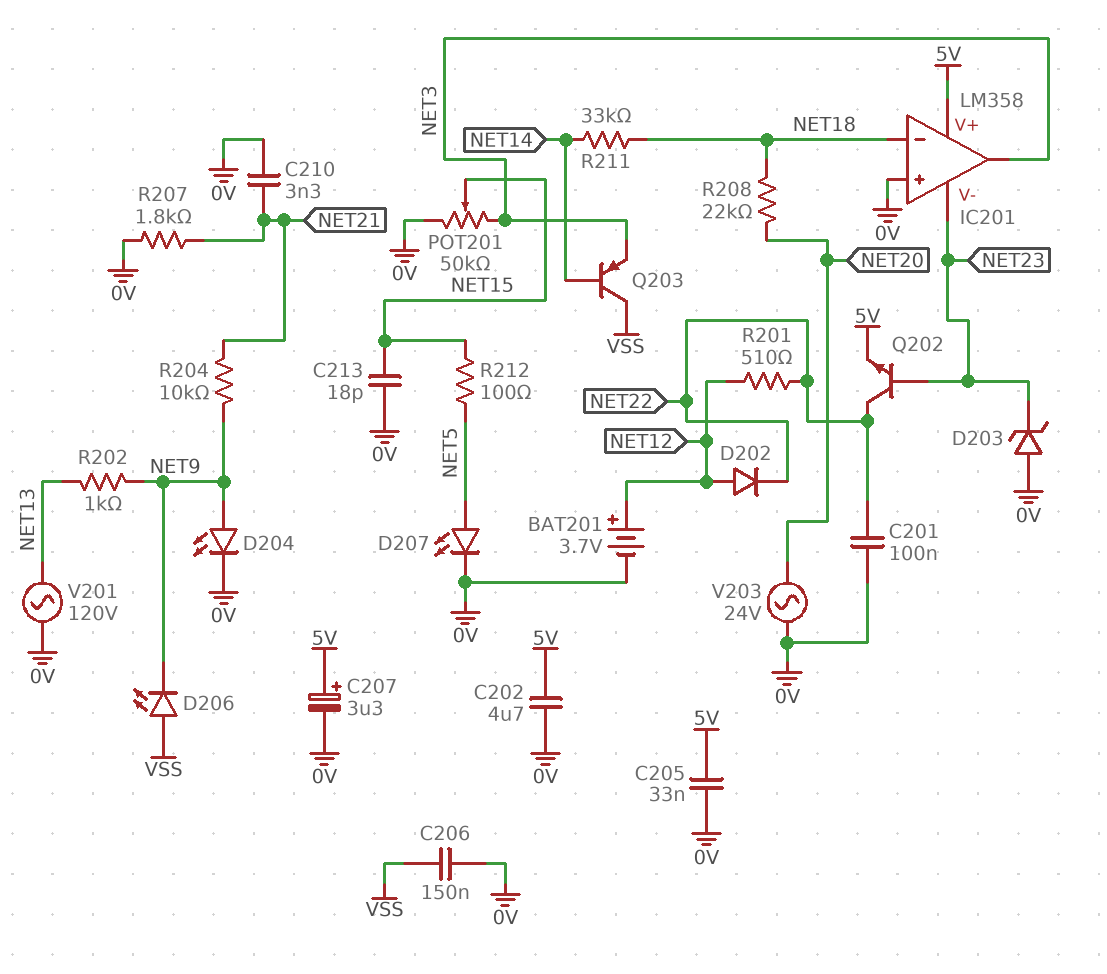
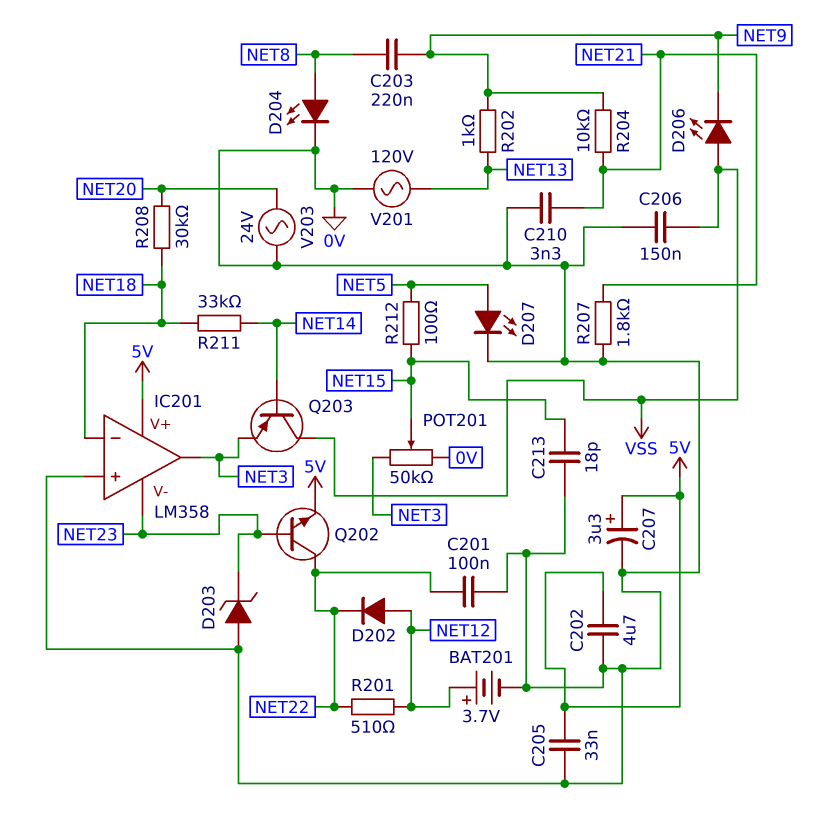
C203: none -> 220nF (NET8, NET9)
D204: LED (A NET9, K 0V) -> LED (A NET8, K 0V)
R208: 22k (NET18, NET20) -> 30k (NET18, NET20)

